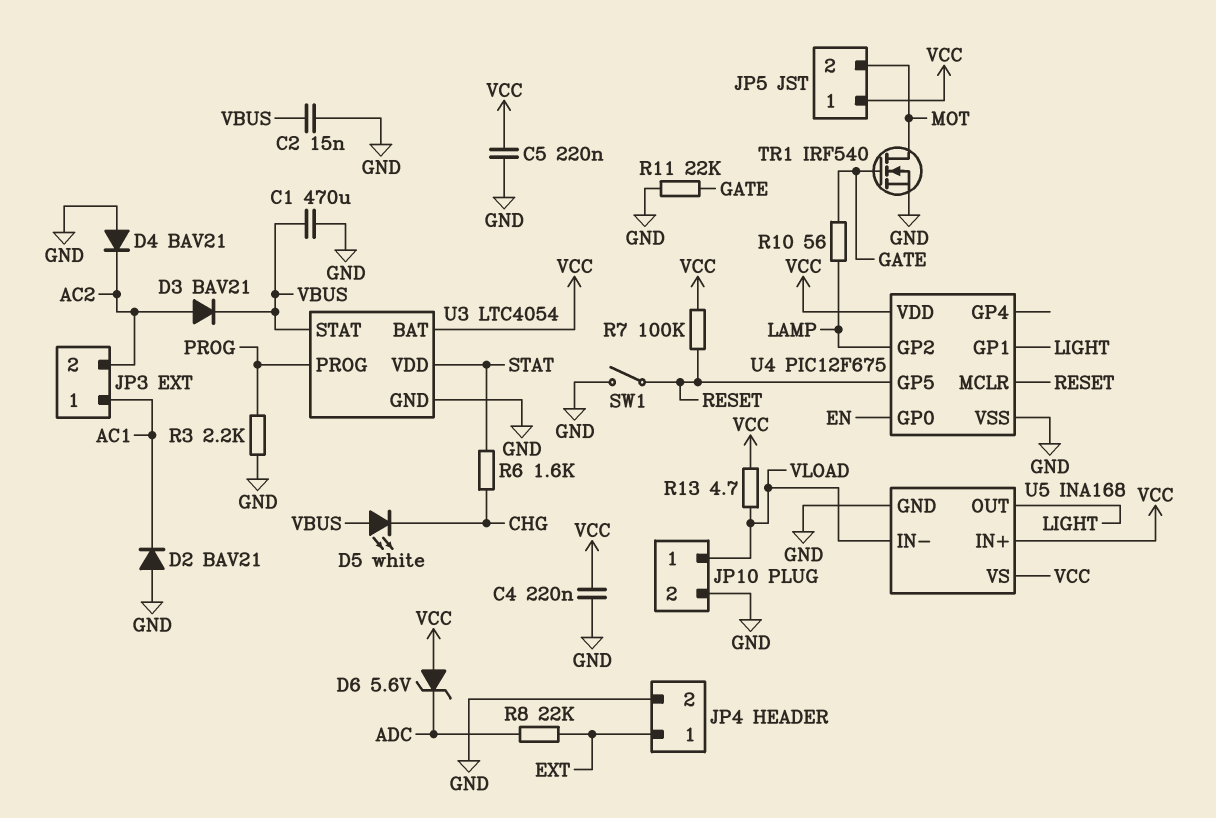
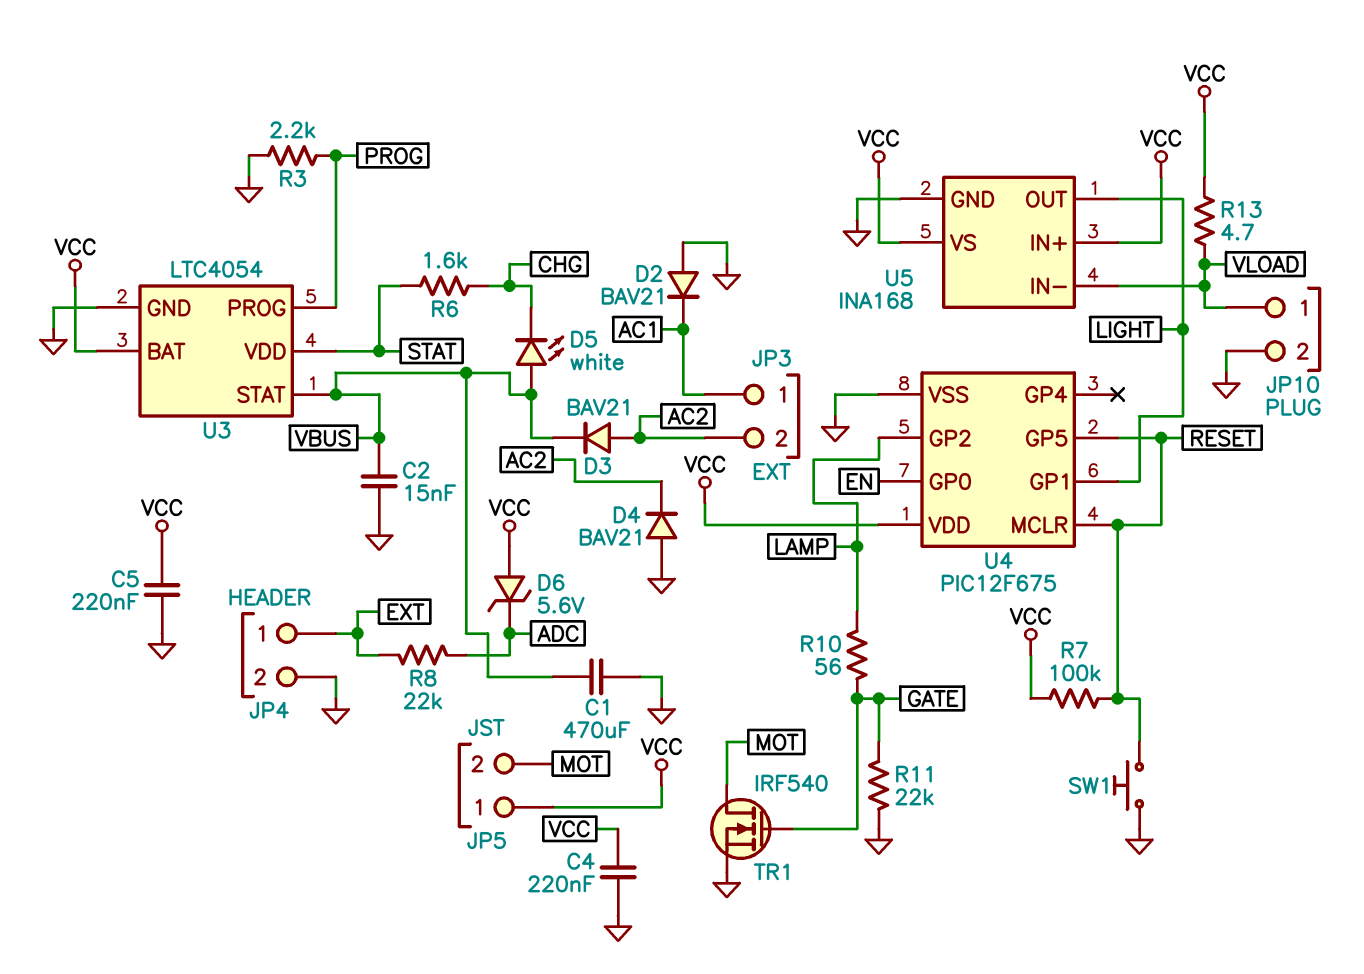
SW1: switch (GND, RESET) -> button (GND, RESET)

